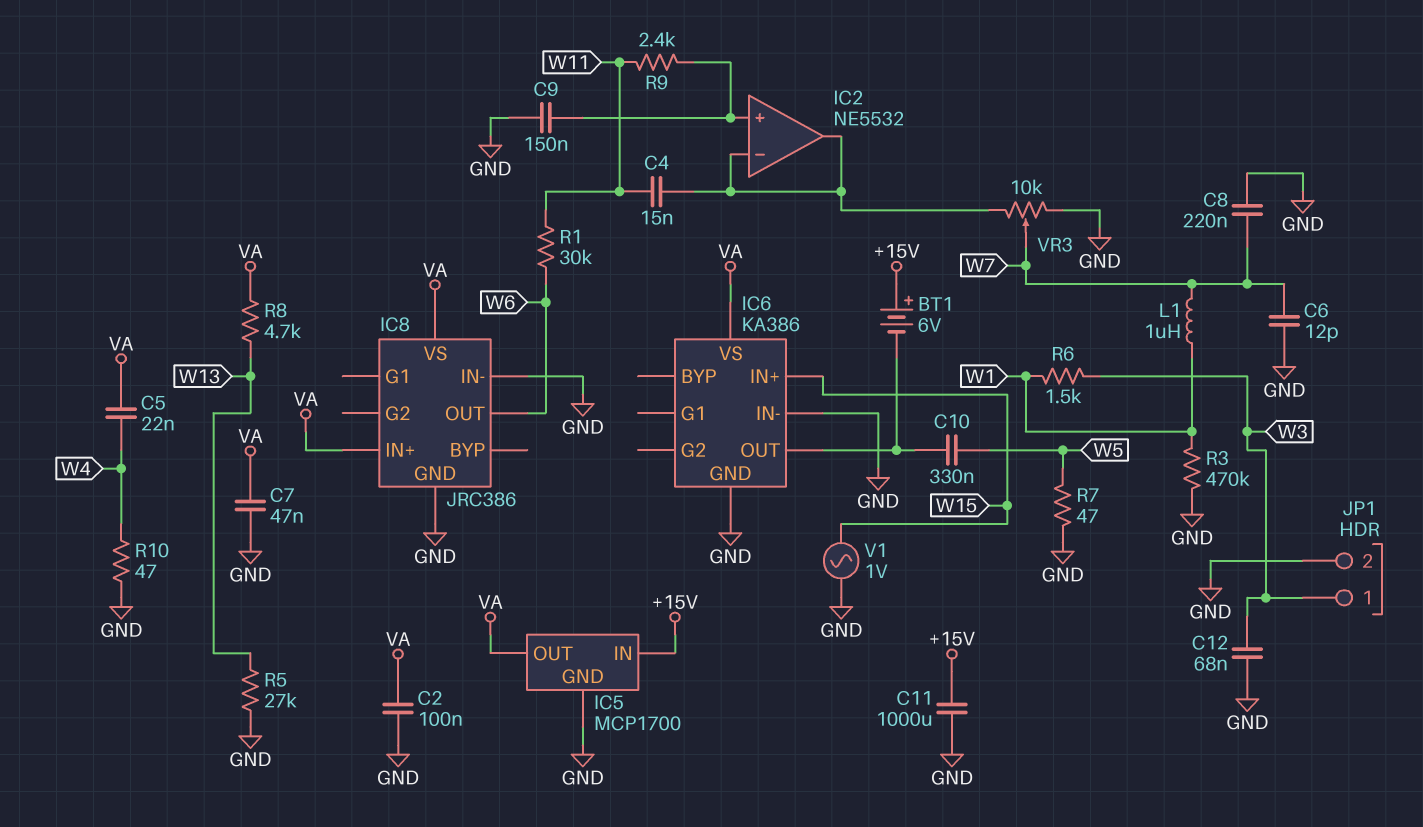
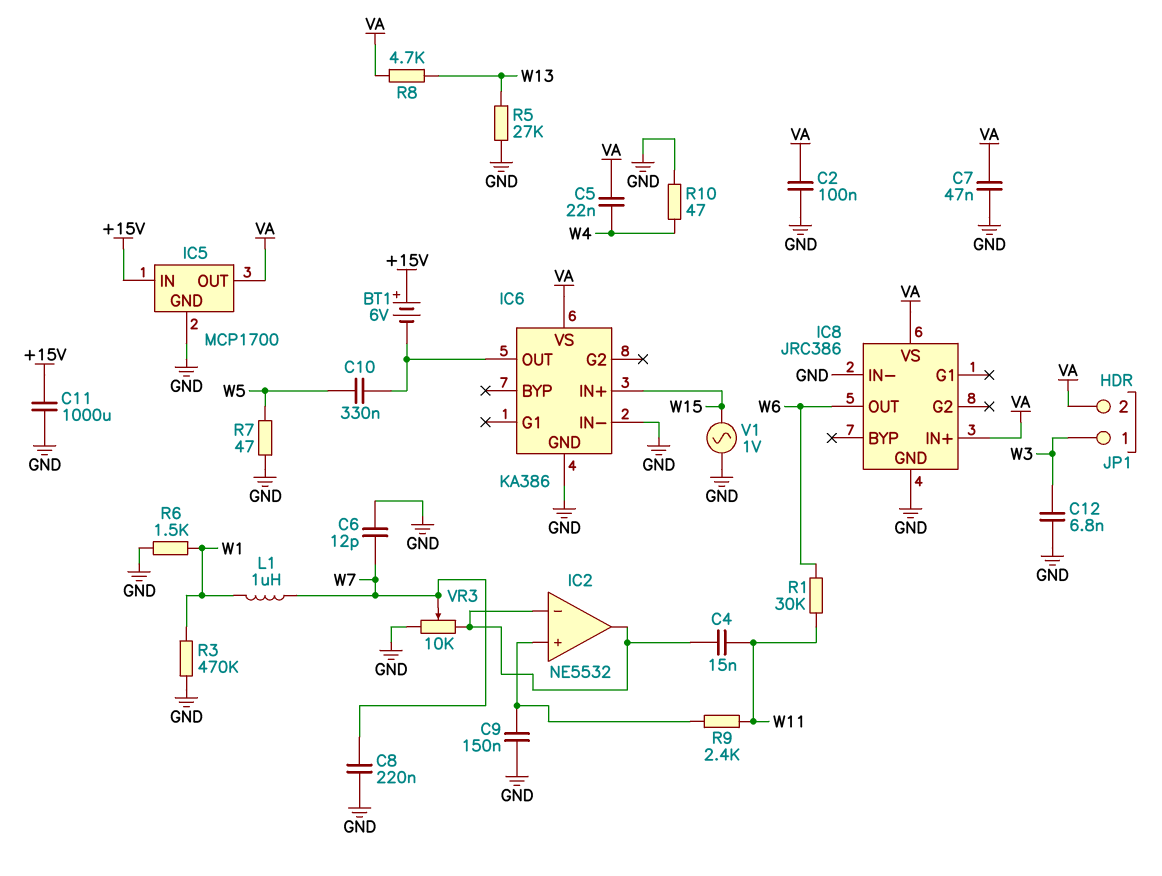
C12: 68nF (GND, W3) -> 6.8nF (GND, W3)
JP1 pin 2: GND -> VA
R6: 1.5k (W1, W3) -> 1.5k (GND, W1)

